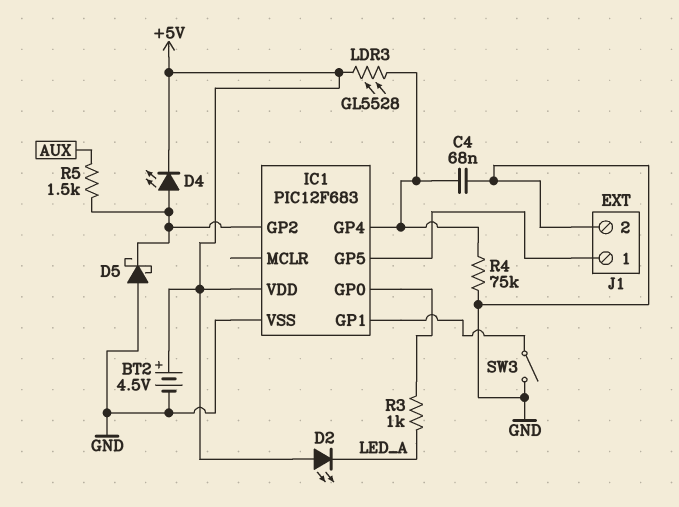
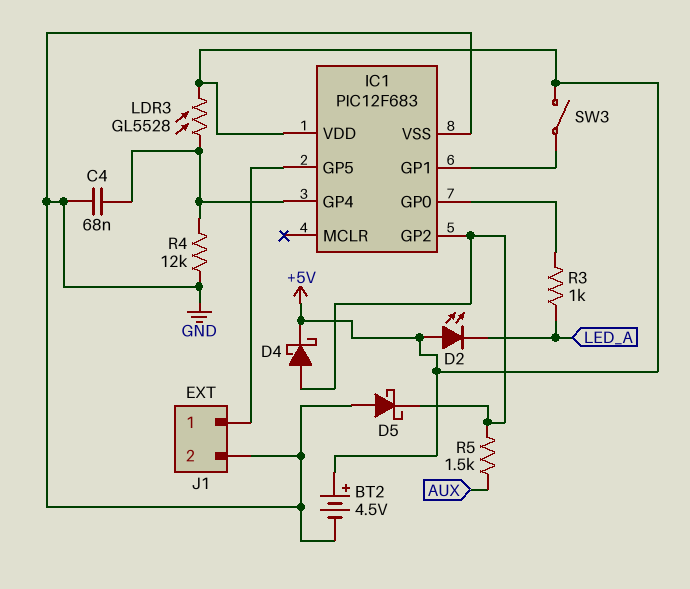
D4: LED (A IC1/GP2, K +5V) -> schottky (A IC1/GP2, K +5V)
R4: 75k (GND, IC1/GP4) -> 12k (GND, IC1/GP4)
SW3: switch (GND, IC1/GP1) -> switch (+5V, IC1/GP1)

